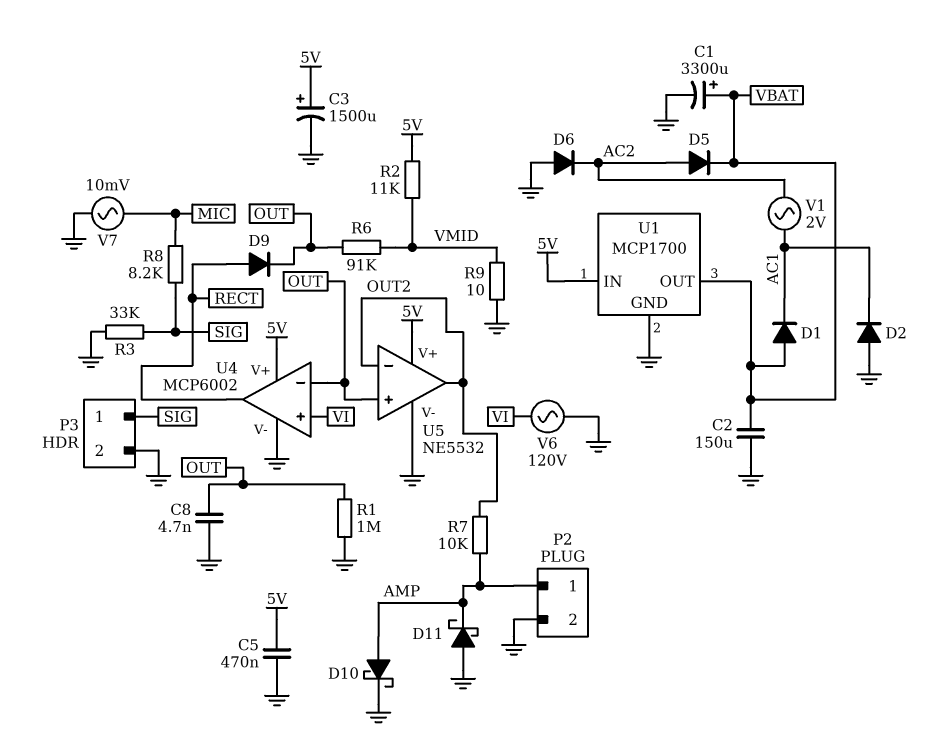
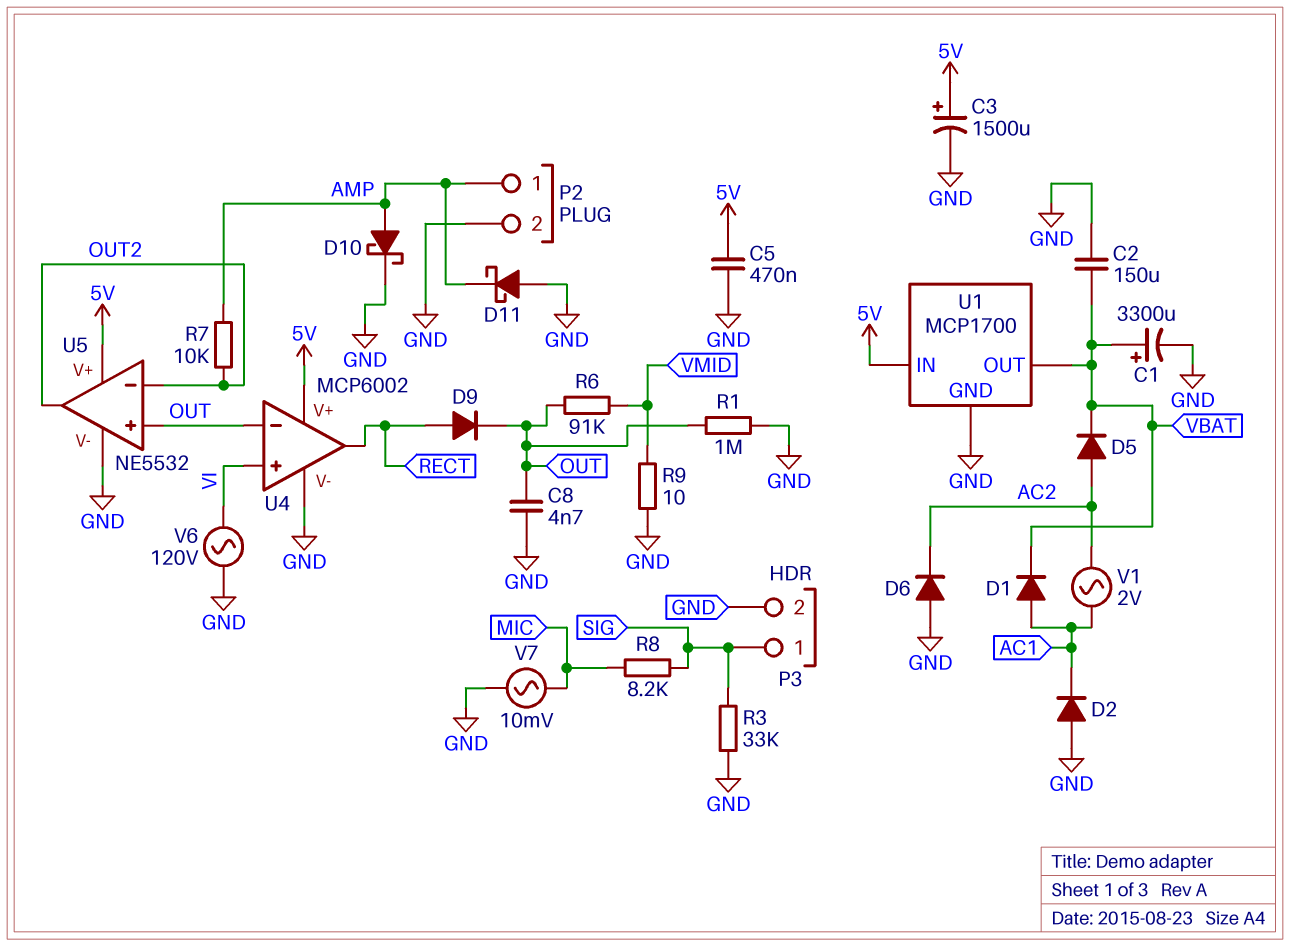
D1: diode (A VBAT, K AC1) -> diode (A AC1, K VBAT)
R2: 11k (5V, VMID) -> none

